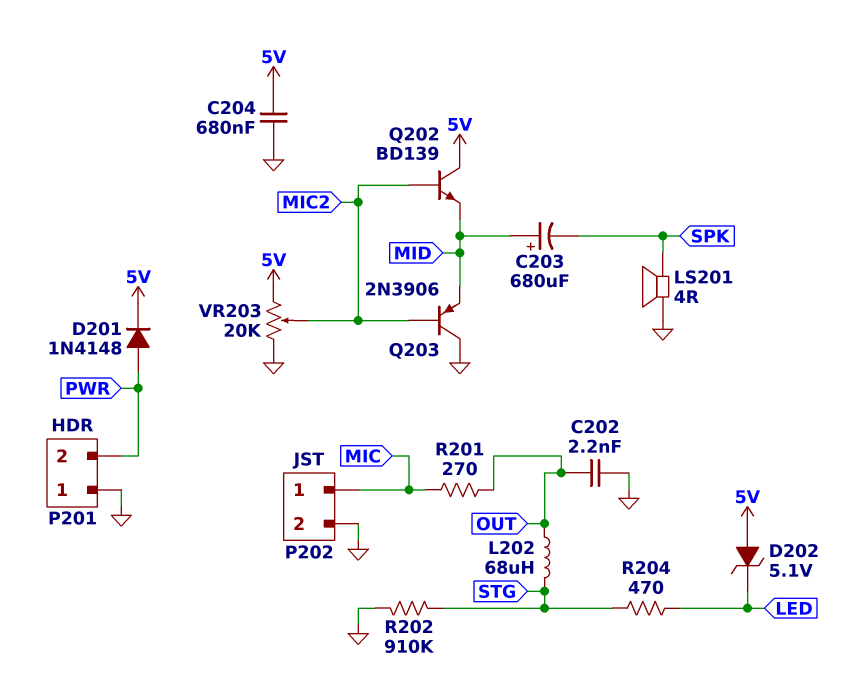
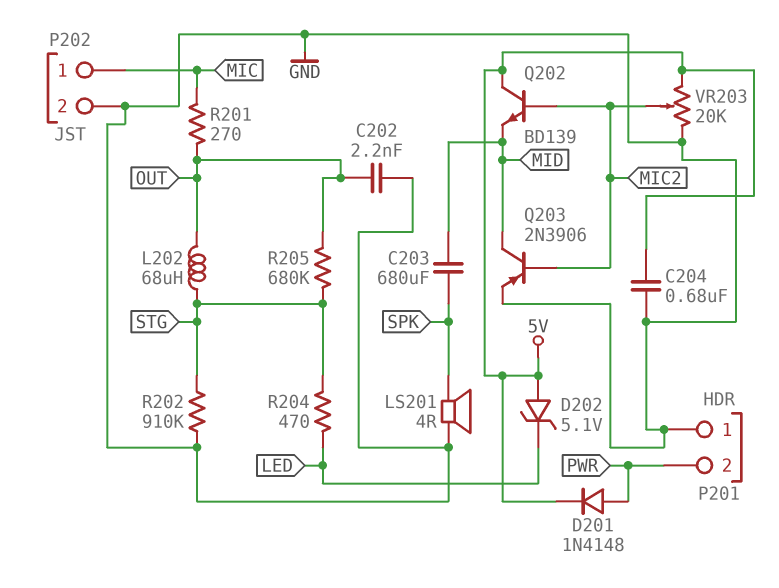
C203: 680uF (plus MID, minus SPK) -> 680uF (MID, SPK)
Q203: PNP 2N3906 (B MIC2, C GND, E MID) -> PNP 2N3906 (B MIC2, C MID, E GND)
R205: none -> 680k (OUT, STG)

